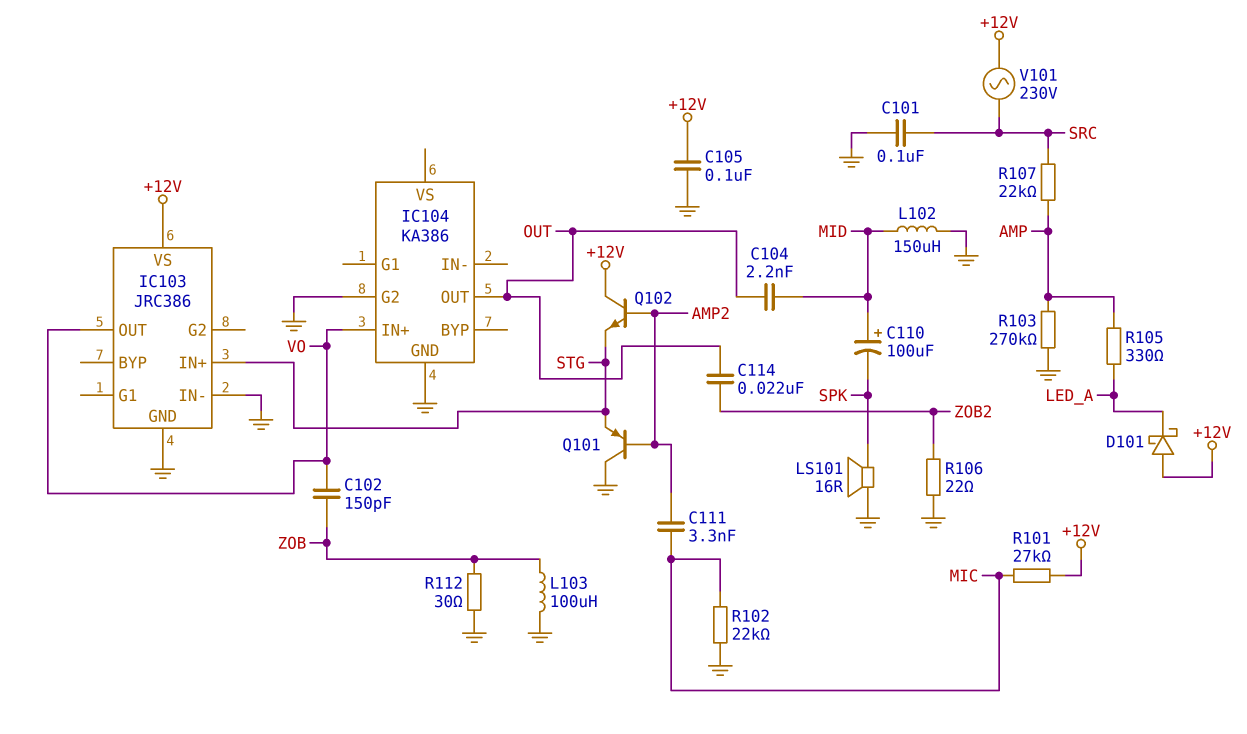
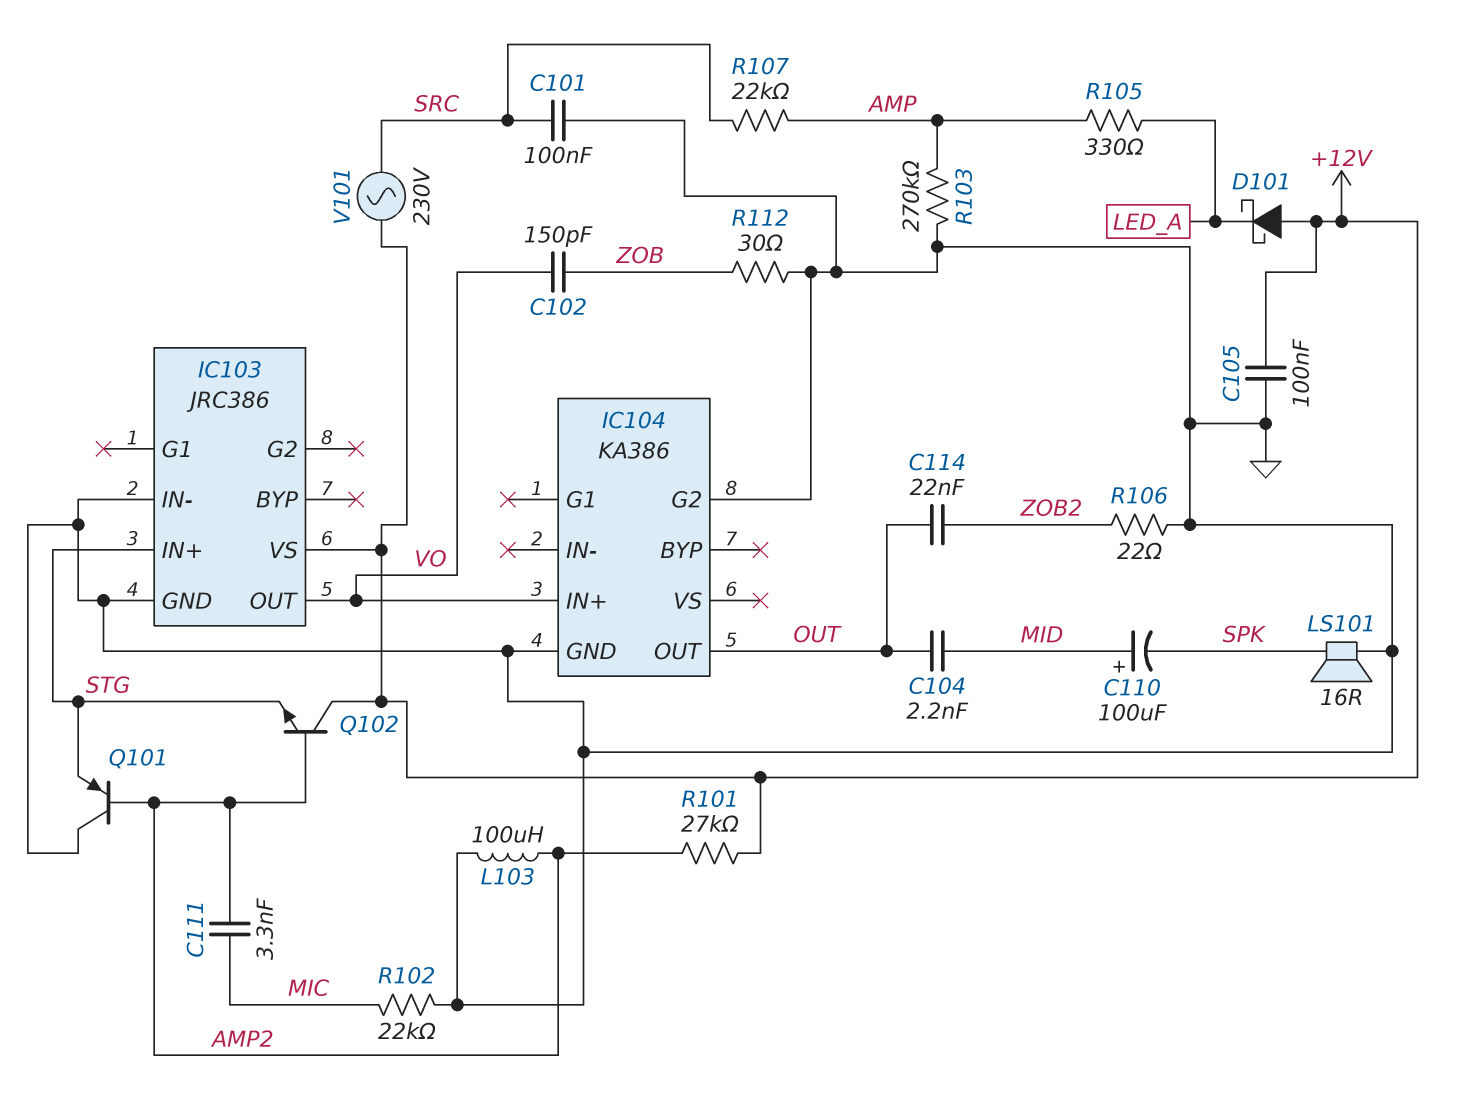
L102: 150uH (GND, MID) -> none
L103: 100uH (GND, ZOB) -> 100uH (AMP2, GND)
R101: 27k (+12V, MIC) -> 27k (+12V, AMP2)

